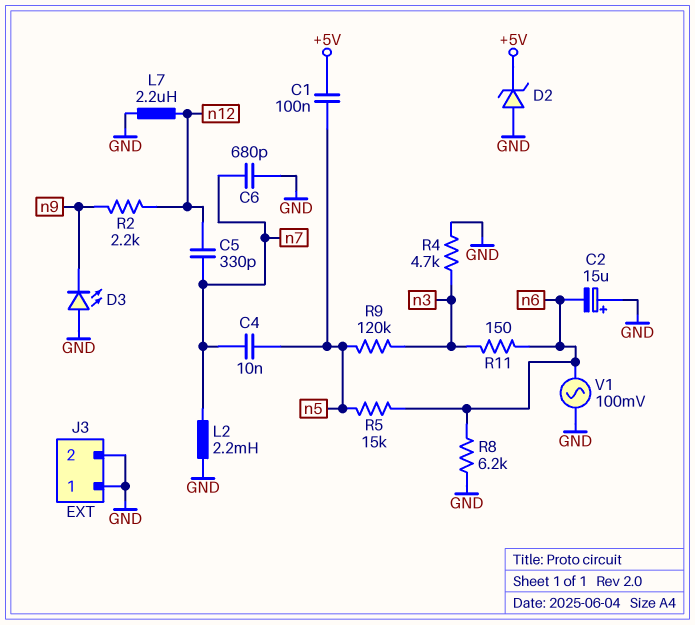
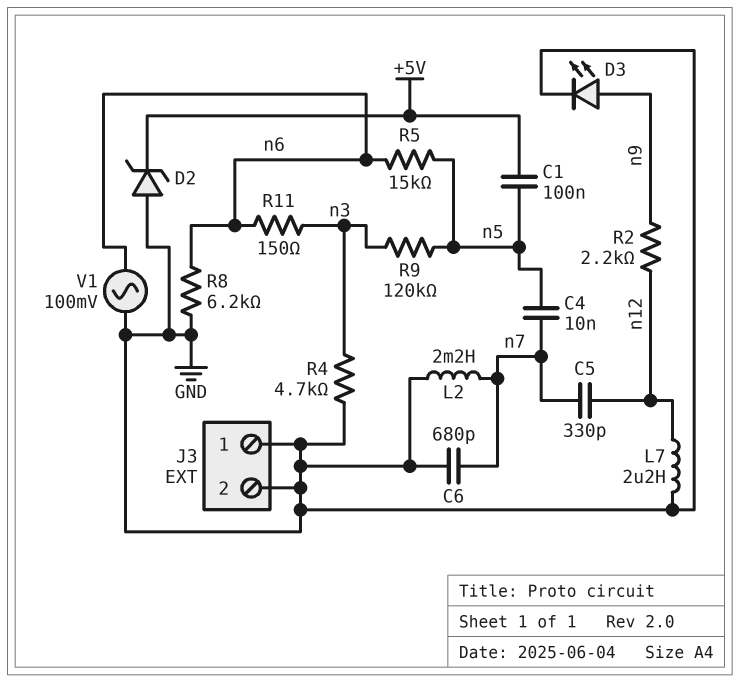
C2: 15uF (plus GND, minus n6) -> none
D3: LED (A GND, K n9) -> LED (A n9, K GND)

